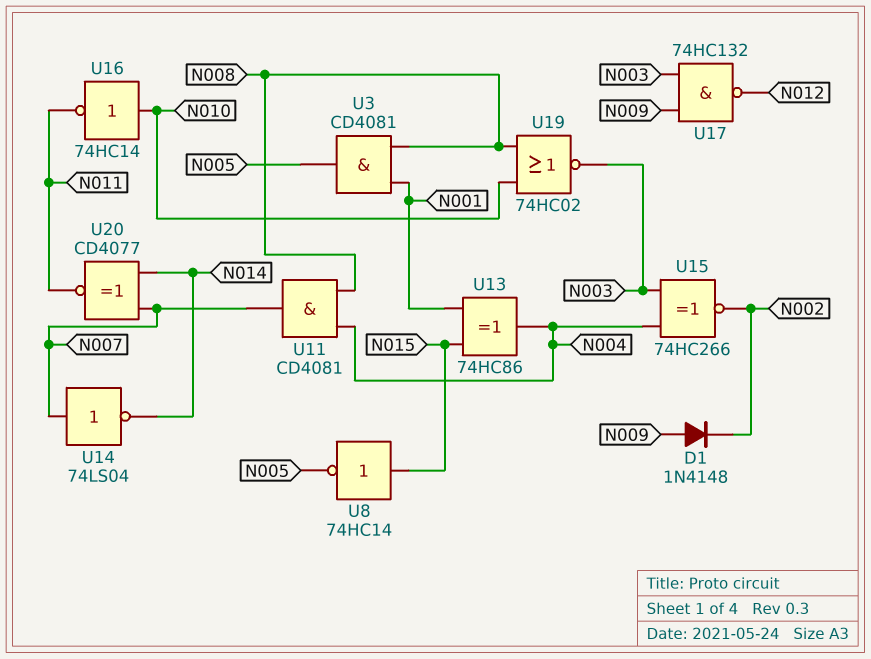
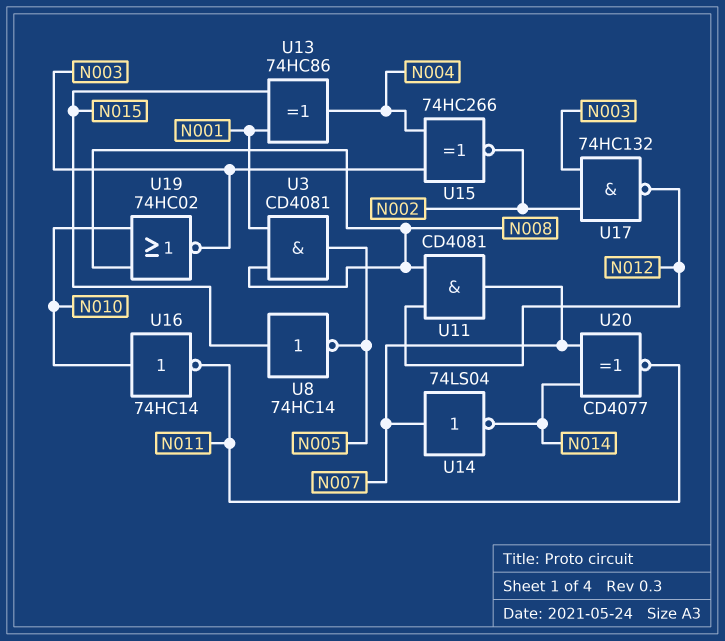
D1: diode 1N4148 (A N009, K N002) -> none
U11: AND CD4081 (in N004, in N008, out N007) -> AND CD4081 (in N008, in N012, out N007)
U17: NAND 74HC132 (in N003, in N009, out N012) -> NAND 74HC132 (in N002, in N003, out N012)

